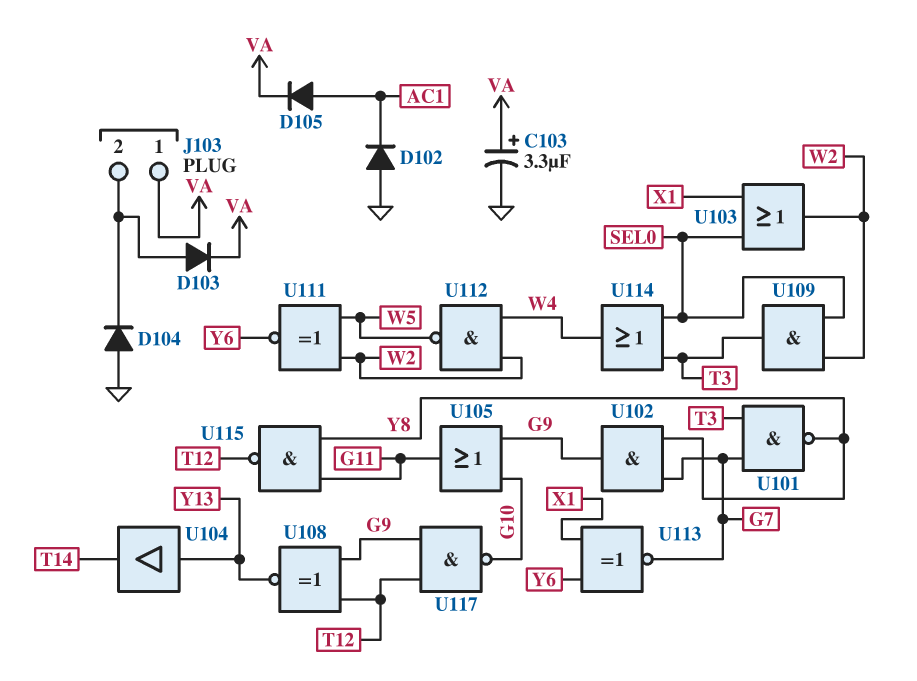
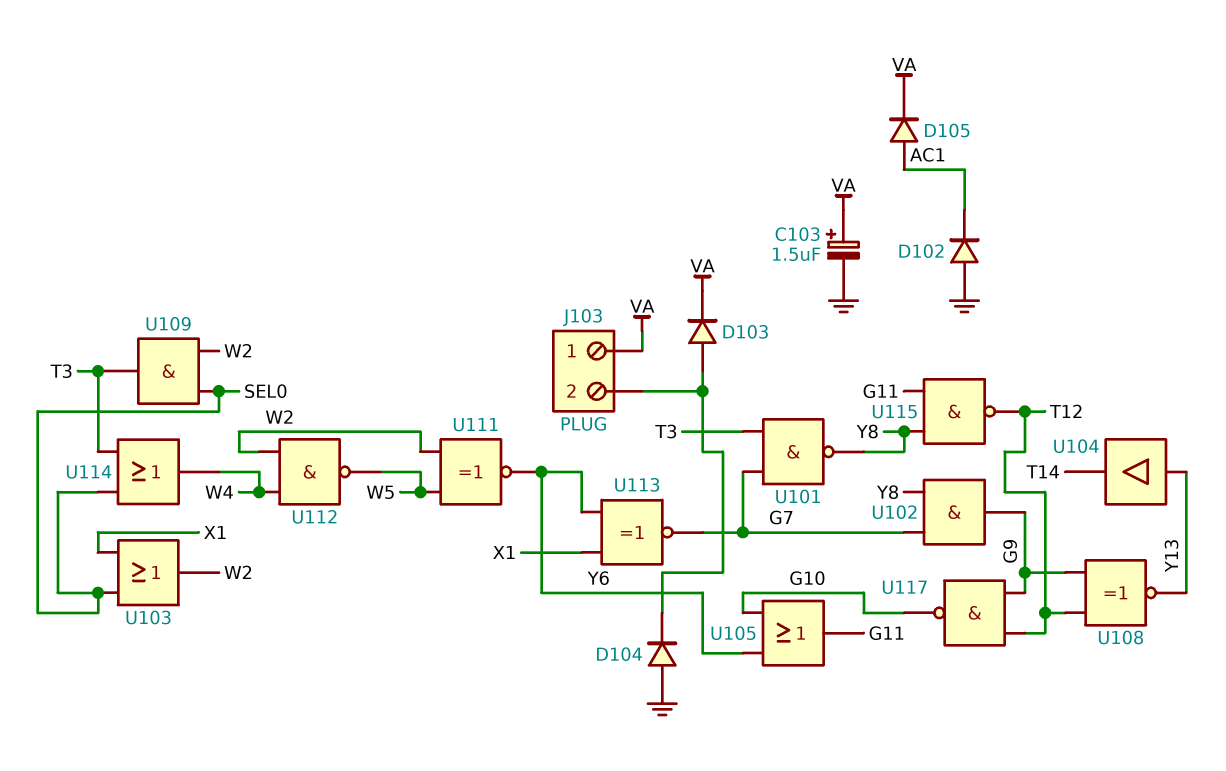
C103: 3.3uF (plus VA, minus GND) -> 1.5uF (plus VA, minus GND)
U105: OR (in G9, in G10, out G11) -> OR (in G10, in Y6, out G11)

